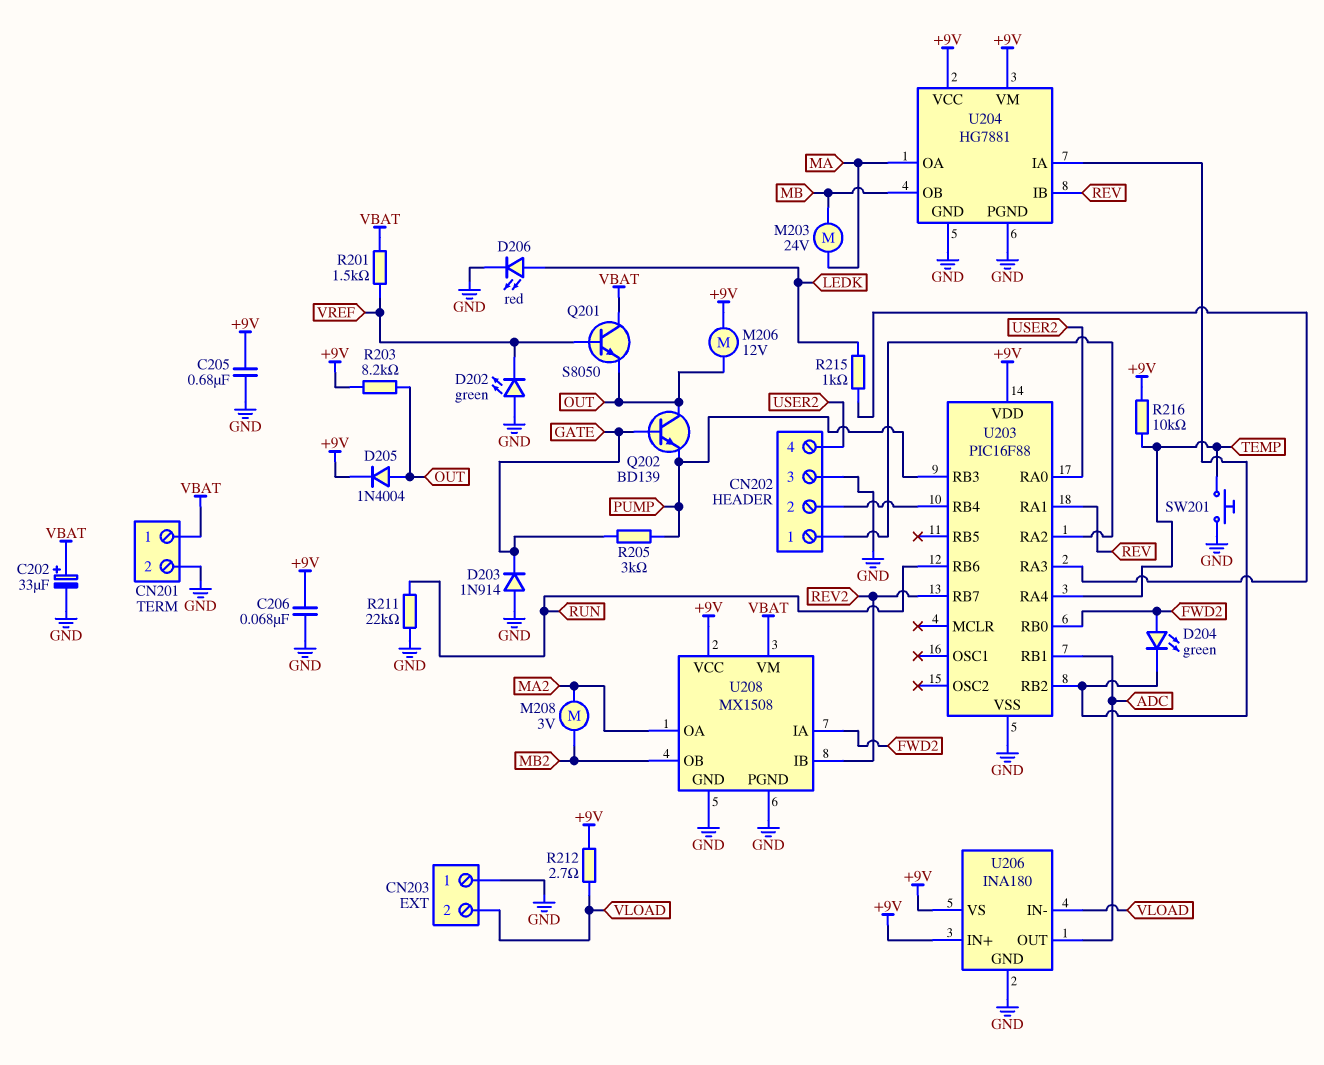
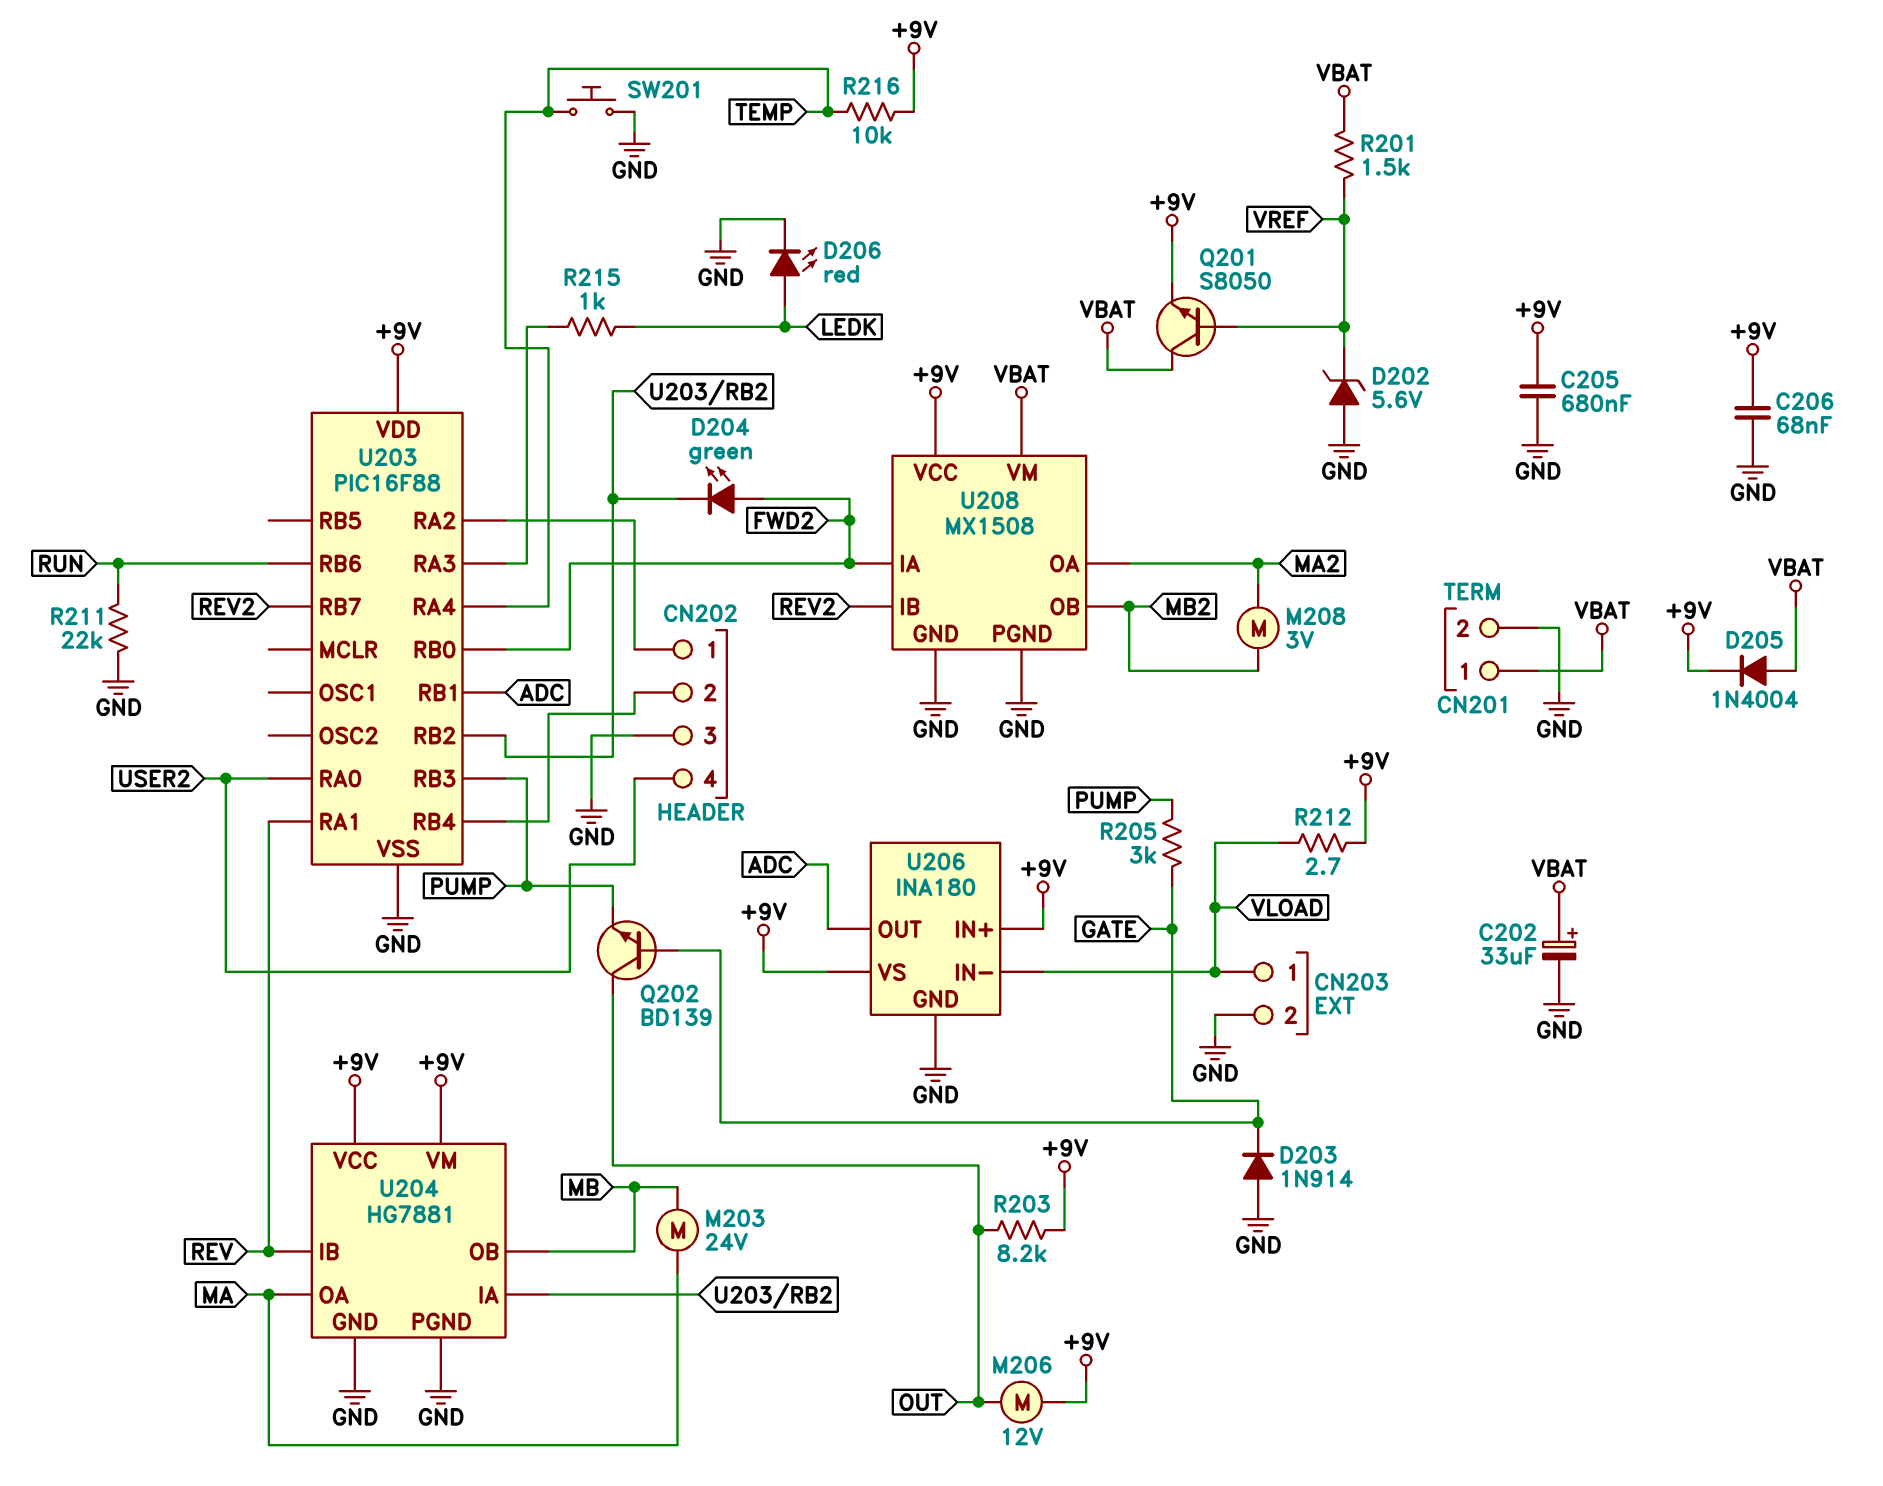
CN203 pin 1: GND -> VLOAD
CN203 pin 2: VLOAD -> GND
D202: LED green (A GND, K VREF) -> zener 5.6V (A GND, K VREF)
D205: diode 1N4004 (A OUT, K +9V) -> diode 1N4004 (A VBAT, K +9V)
Q201: NPN S8050 (B VREF, C VBAT, E OUT) -> NPN S8050 (B VREF, C VBAT, E +9V)

